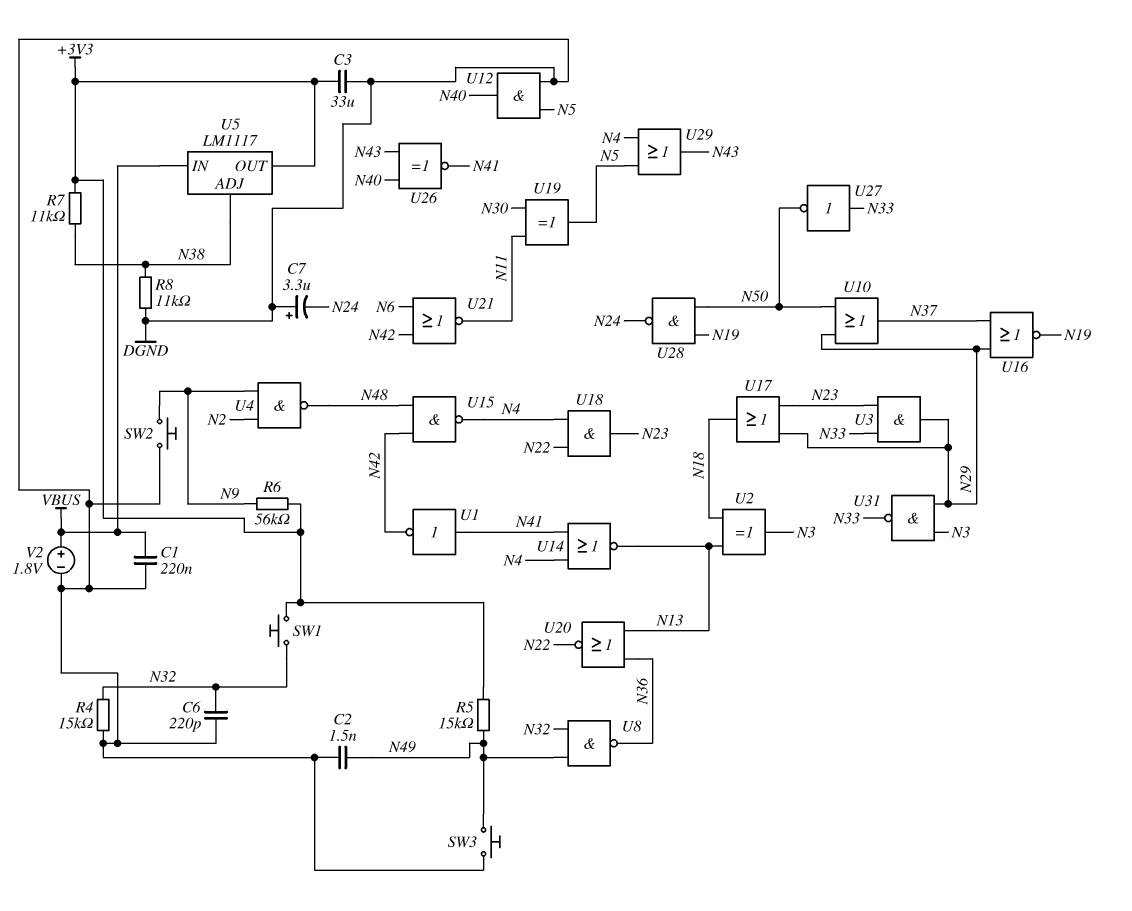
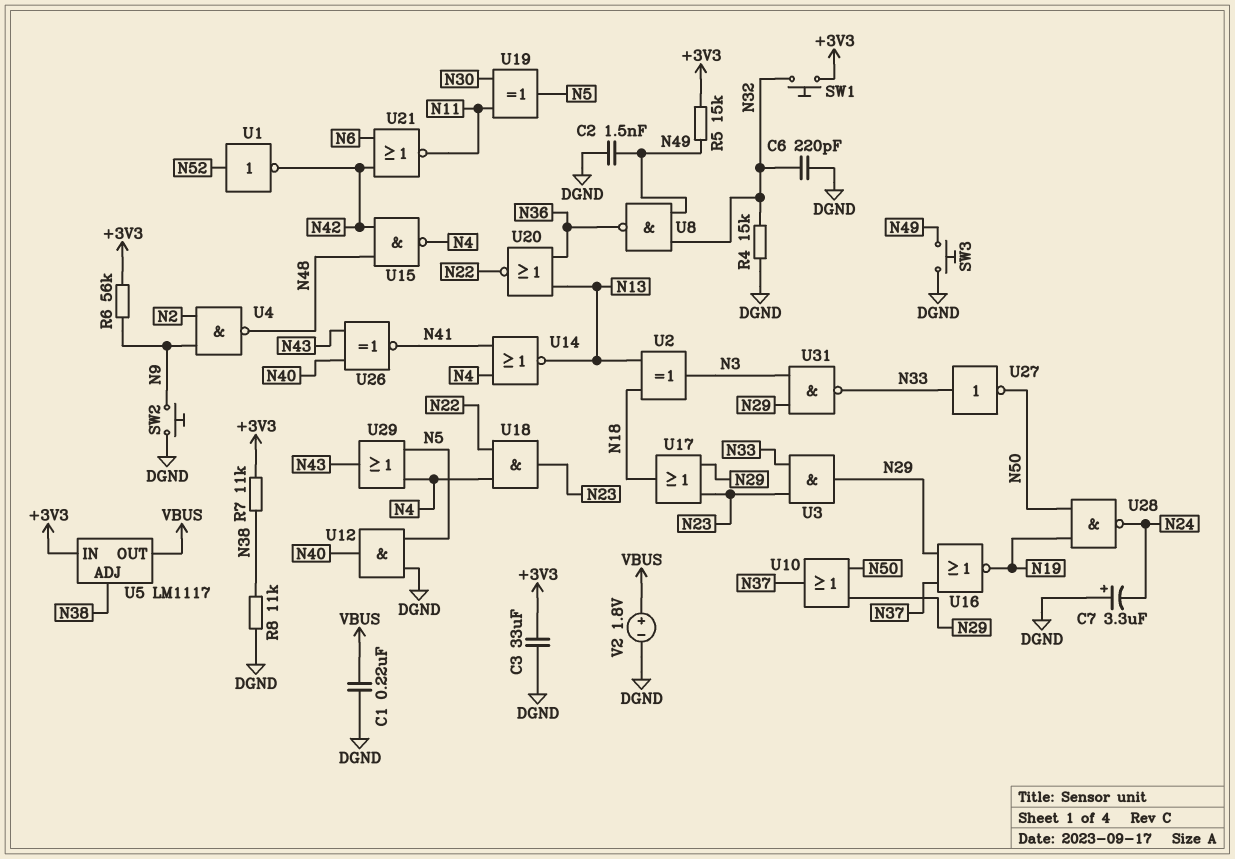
U1: NOT (in N41, out N42) -> NOT (in N52, out N42)
U5 pin IN: VBUS -> +3V3
U5 pin OUT: +3V3 -> VBUS

